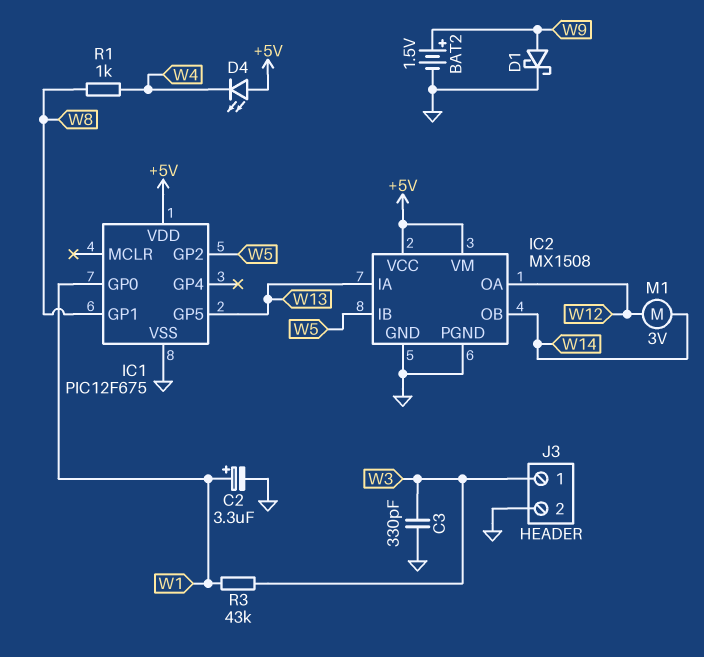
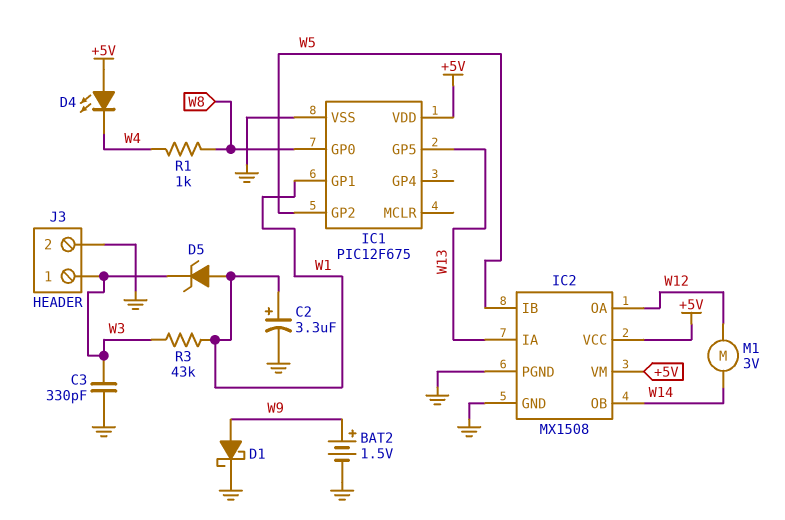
D5: none -> zener (A W1, K W3)
IC1 pin GP0: W1 -> W8
IC1 pin GP1: W8 -> W1

